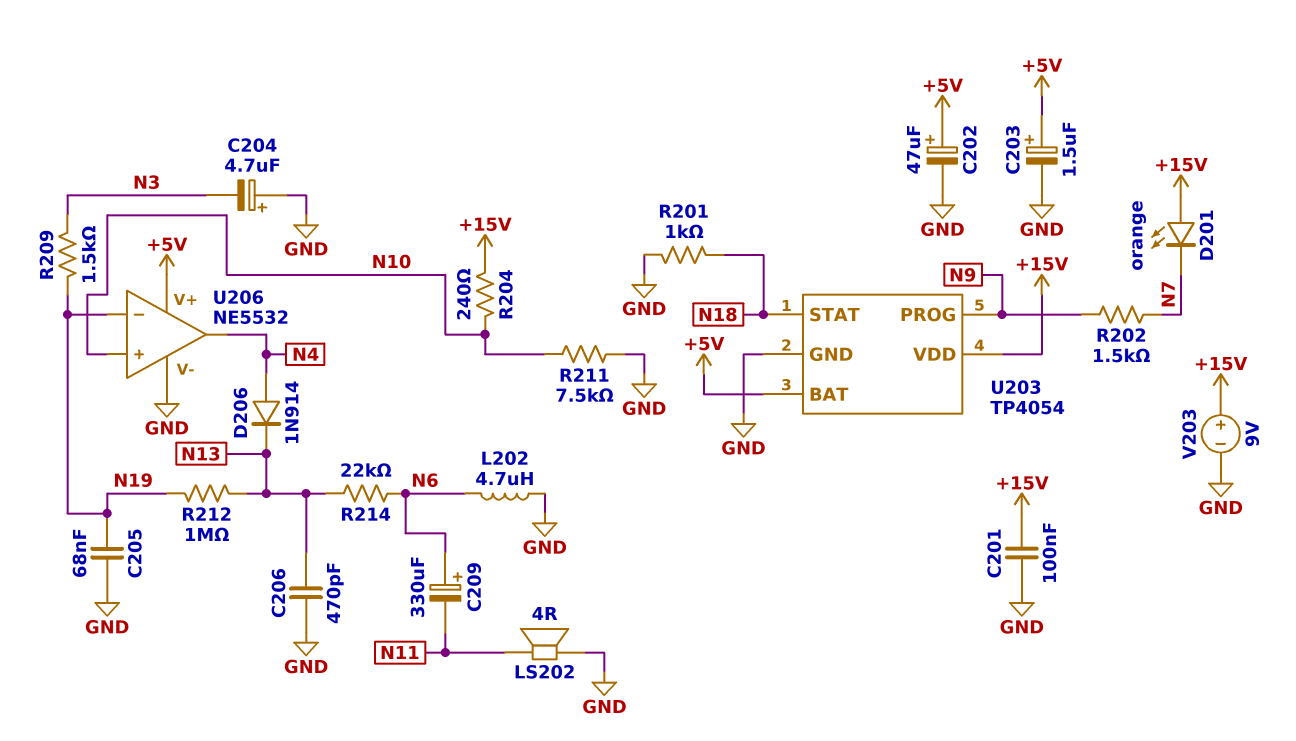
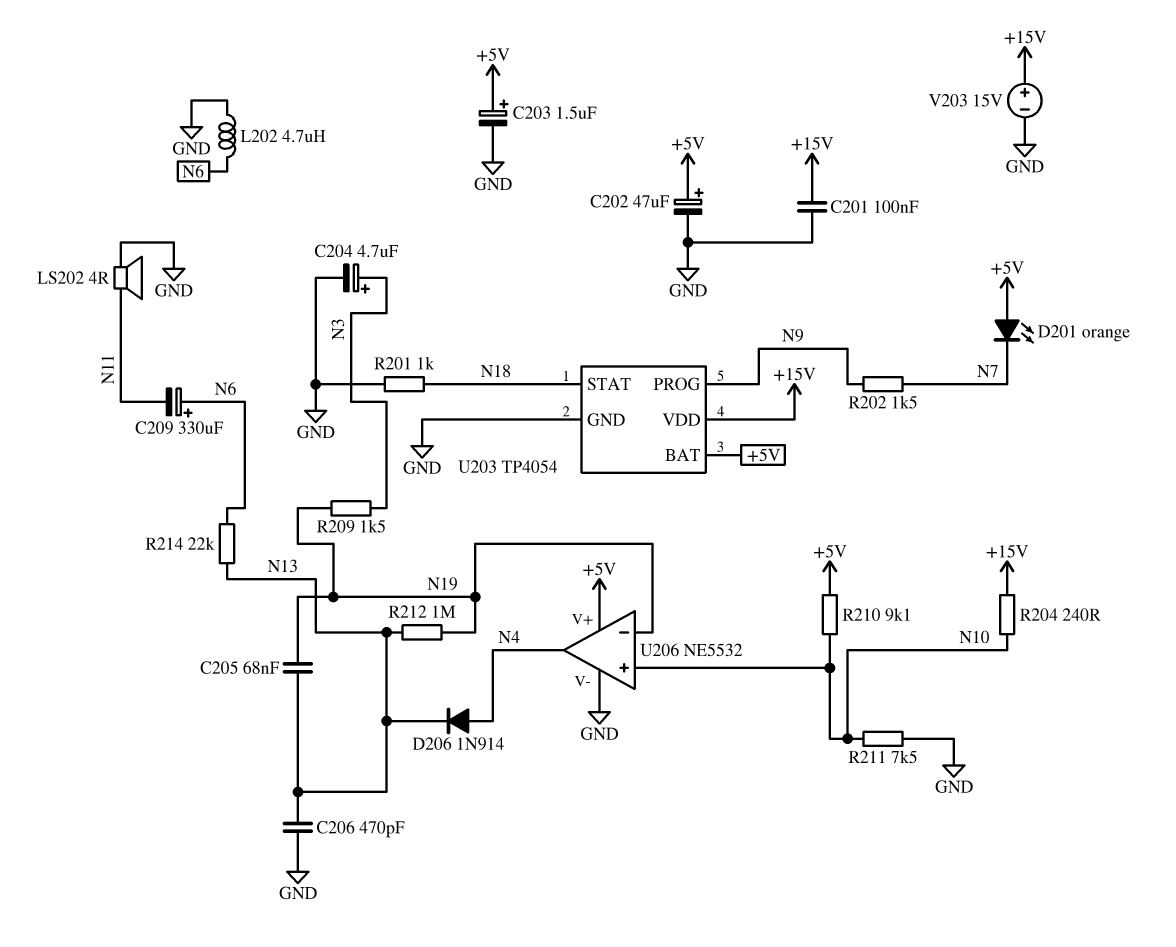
C204: 4.7uF (plus GND, minus N3) -> 4.7uF (plus N3, minus GND)
C205: 68nF (GND, N19) -> 68nF (N13, N19)
D201: LED orange (A +15V, K N7) -> LED orange (A +5V, K N7)
R210: none -> 9.1k (+5V, N10)
V203: 9V (plus +15V, minus GND) -> 15V (plus +15V, minus GND)

